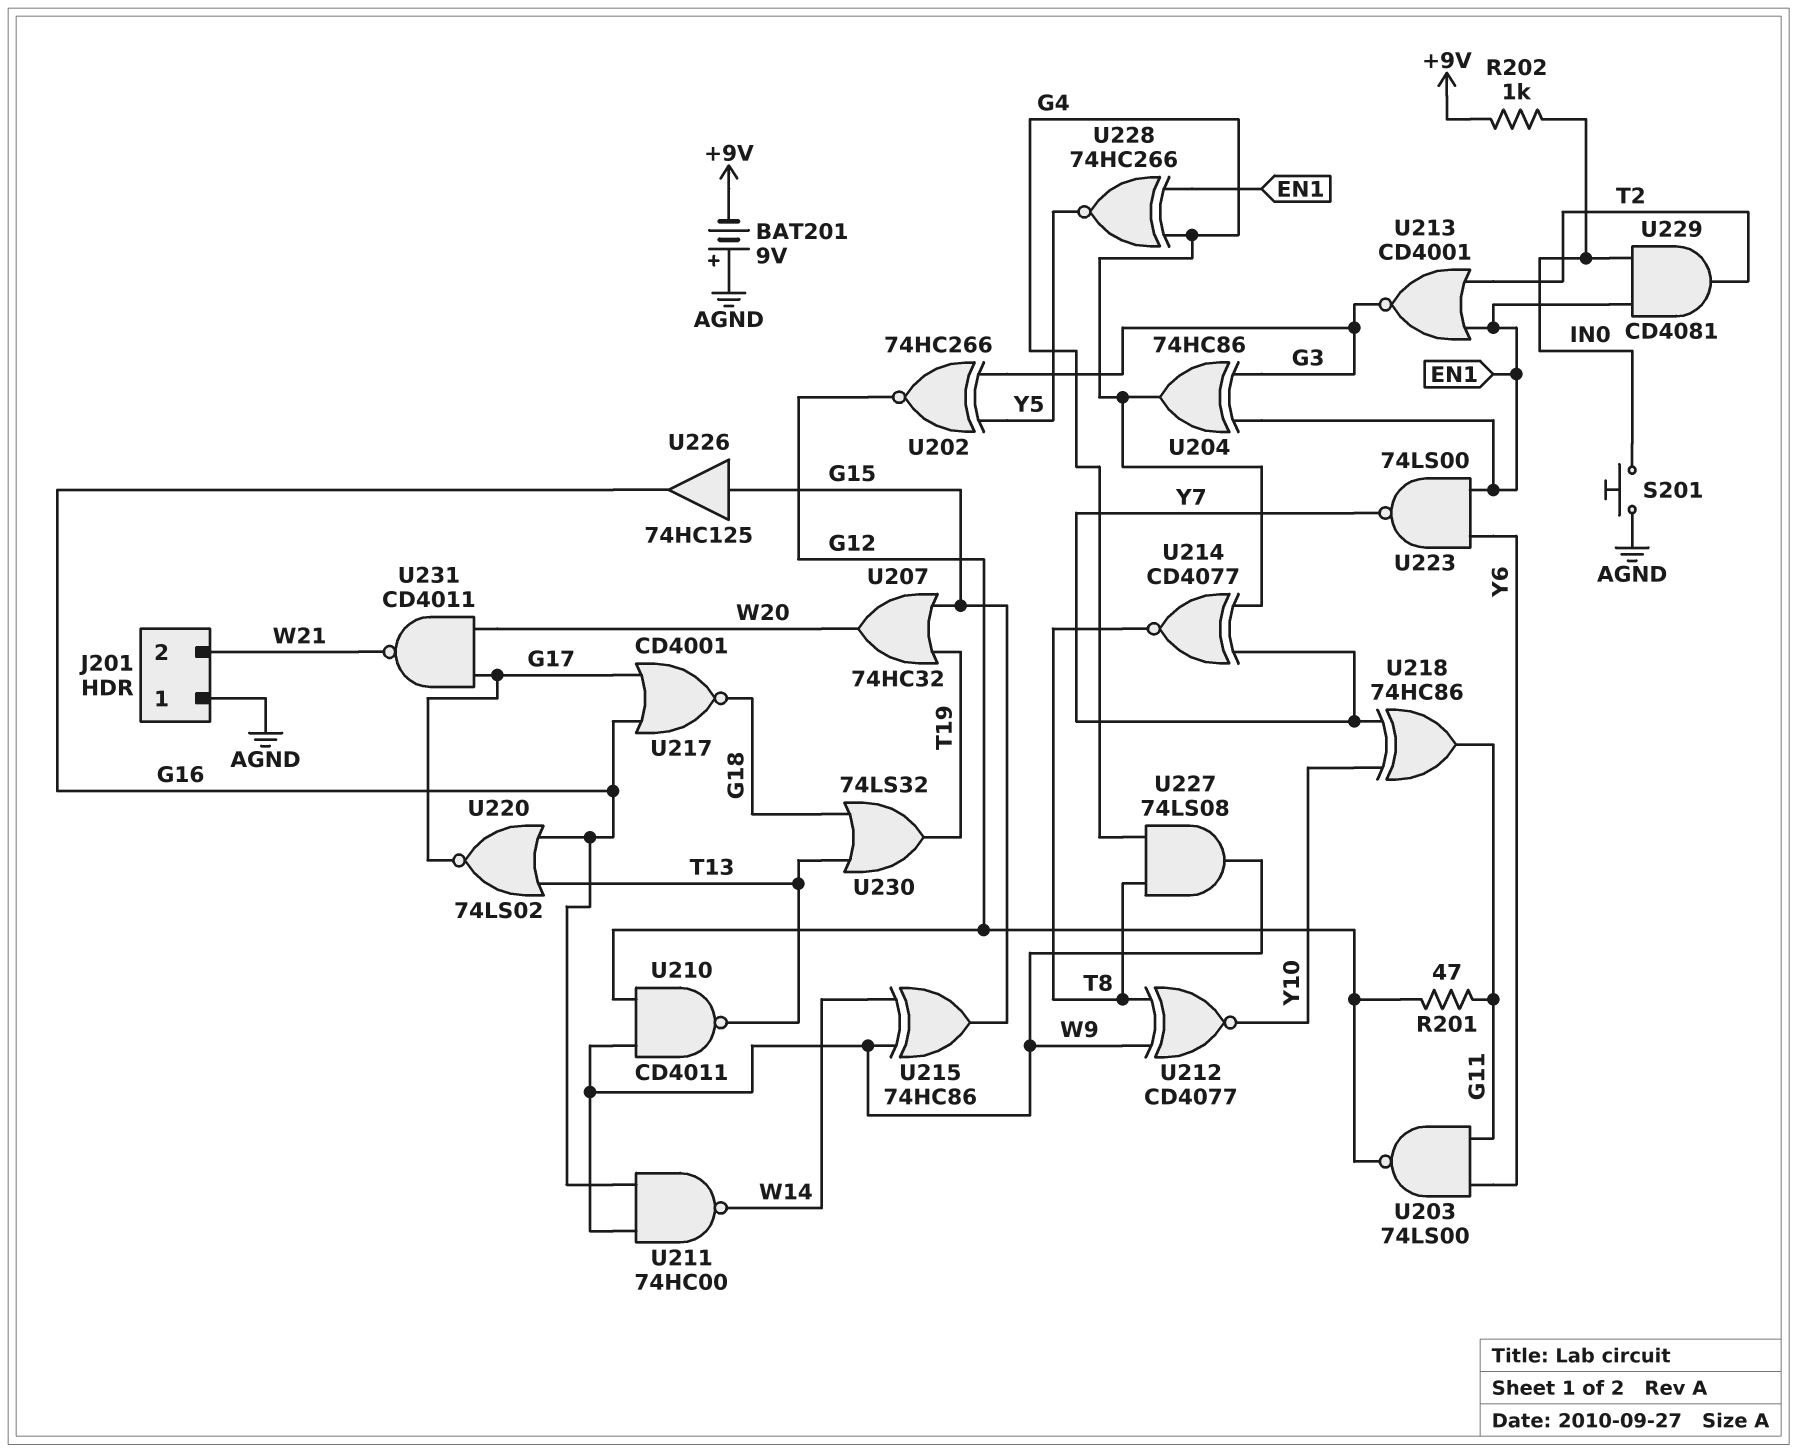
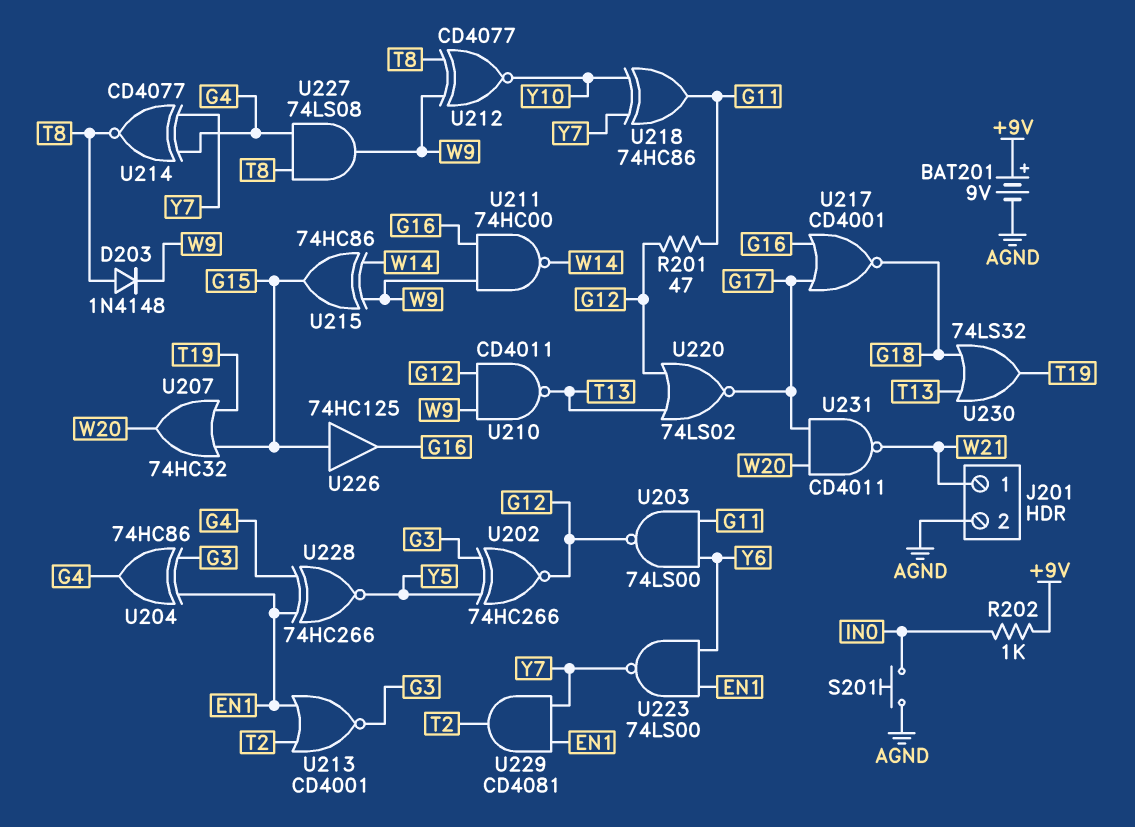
BAT201: 9V (plus AGND, minus +9V) -> 9V (plus +9V, minus AGND)
D203: none -> diode 1N4148 (A T8, K W9)
J201 pin 1: AGND -> W21
J201 pin 2: W21 -> AGND
U220: NOR 74LS02 (in G16, in T13, out G17) -> NOR 74LS02 (in G12, in T13, out G17)
U229: AND CD4081 (in EN1, in IN0, out T2) -> AND CD4081 (in EN1, in Y7, out T2)

